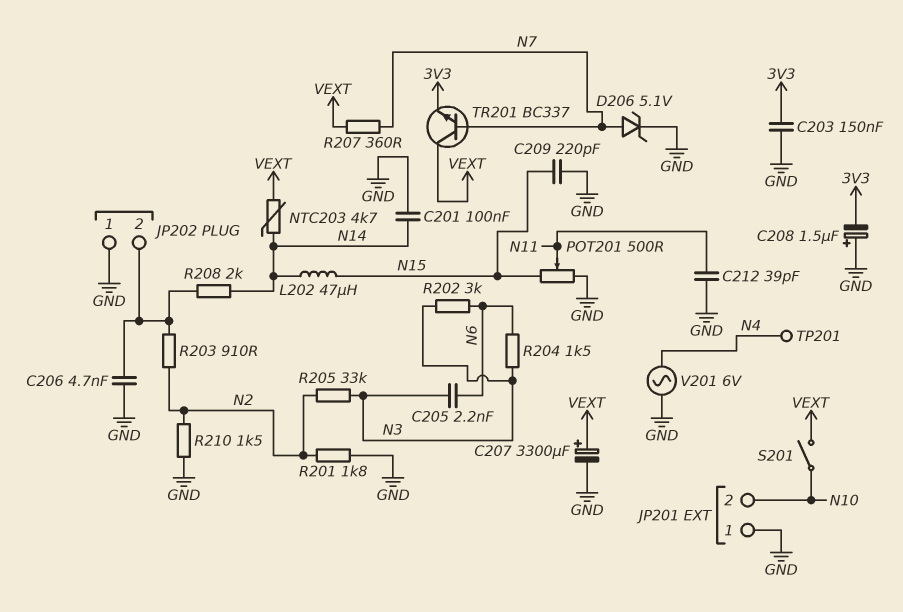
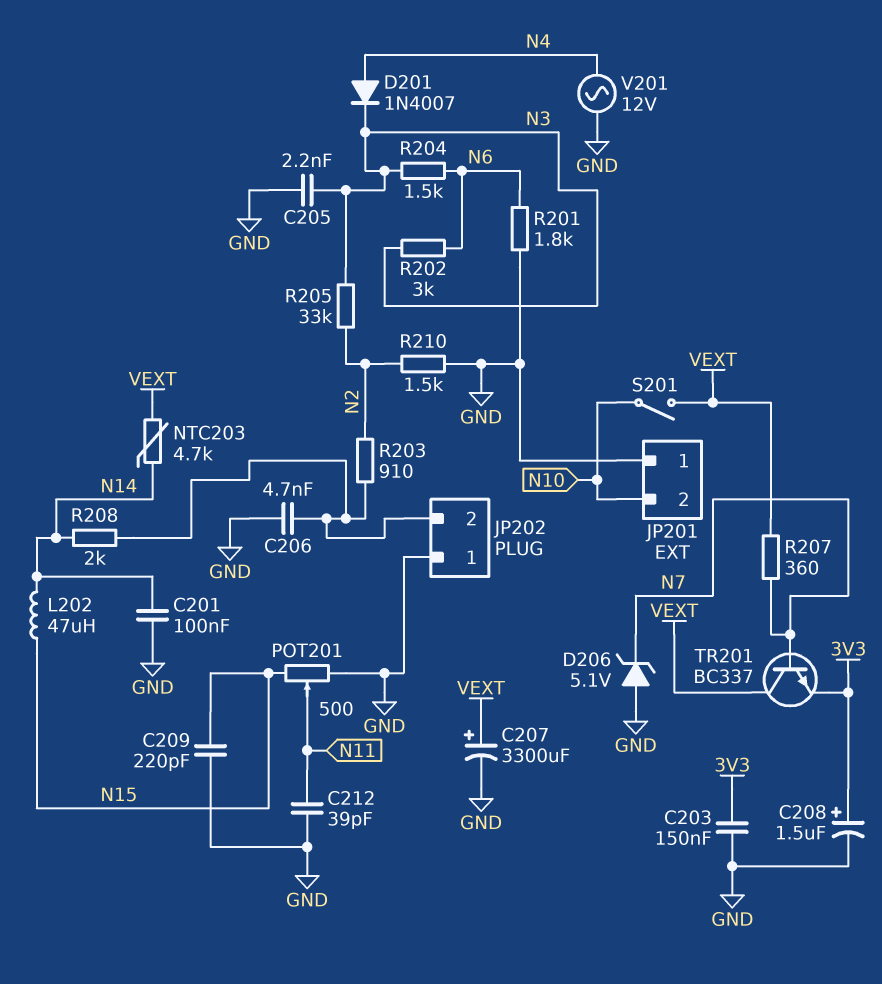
C205: 2.2nF (N3, N6) -> 2.2nF (GND, N3)
C208: 1.5uF (plus GND, minus 3V3) -> 1.5uF (plus 3V3, minus GND)
D201: none -> diode 1N4007 (A N4, K N3)
D206: zener 5.1V (A N7, K GND) -> zener 5.1V (A GND, K N7)
R201: 1.8k (GND, N2) -> 1.8k (GND, N6)
TP201: test point (N4) -> none
V201: AC 6V (GND, N4) -> AC 12V (GND, N4)

